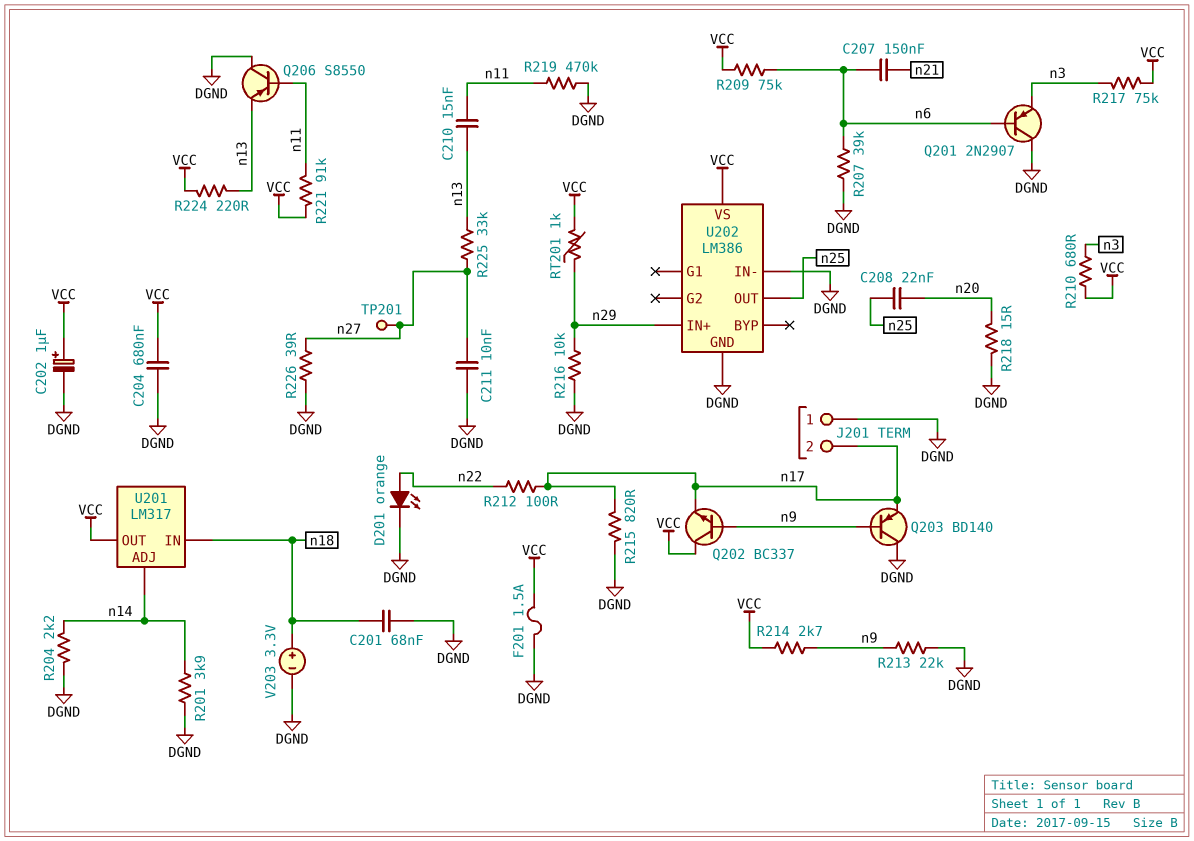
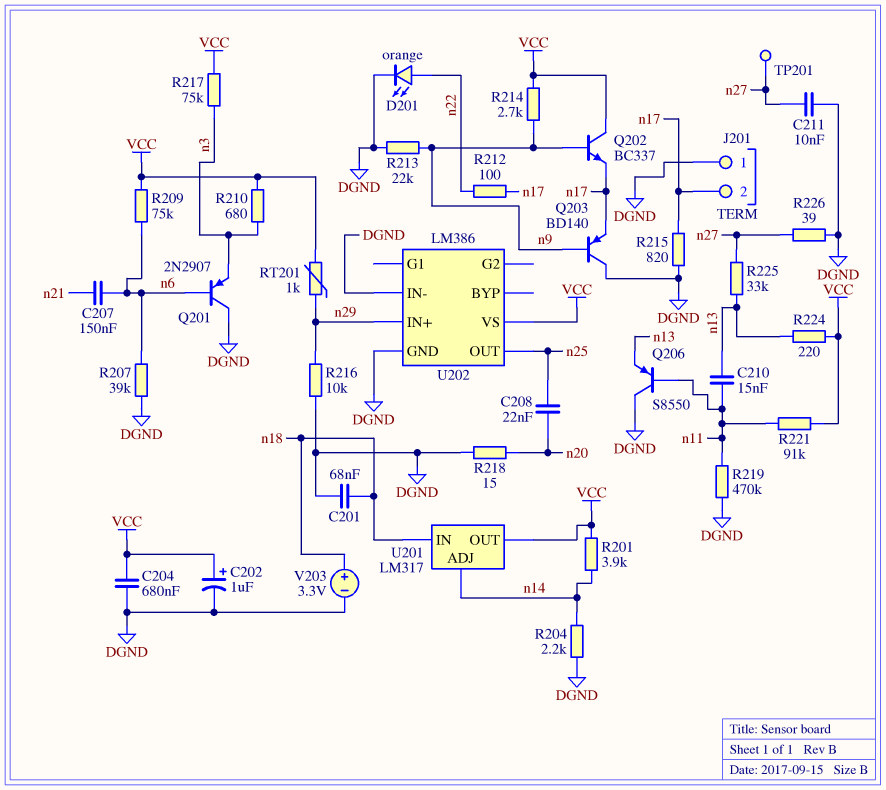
F201: 1.5A (DGND, VCC) -> none
R201: 3.9k (DGND, n14) -> 3.9k (VCC, n14)

